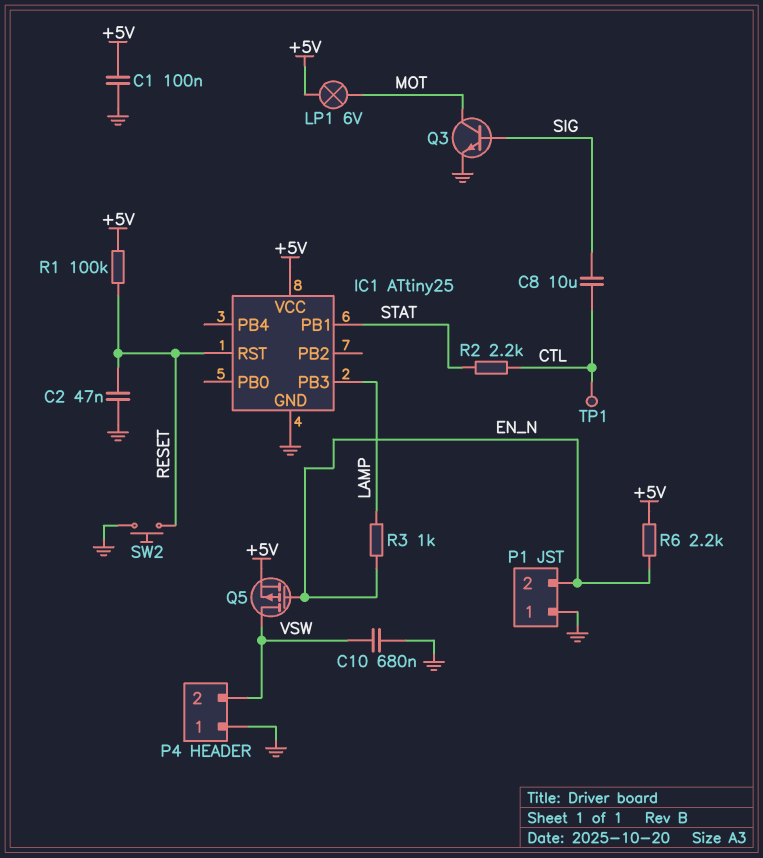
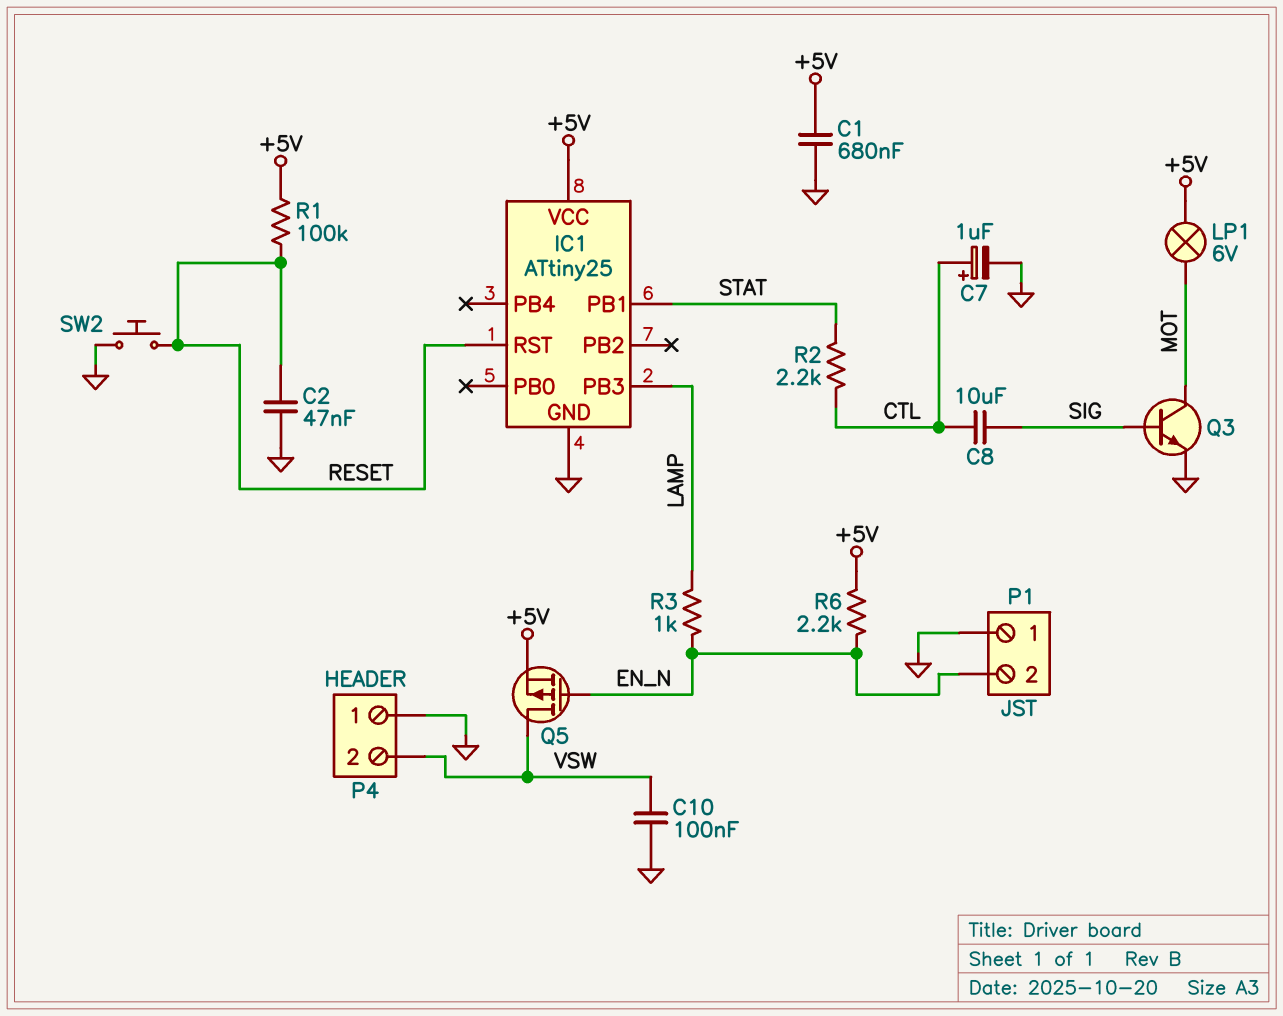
C1: 100nF (+5V, GND) -> 680nF (+5V, GND)
C7: none -> 1uF (plus CTL, minus GND)
C10: 680nF (GND, VSW) -> 100nF (GND, VSW)
TP1: test point (CTL) -> none

